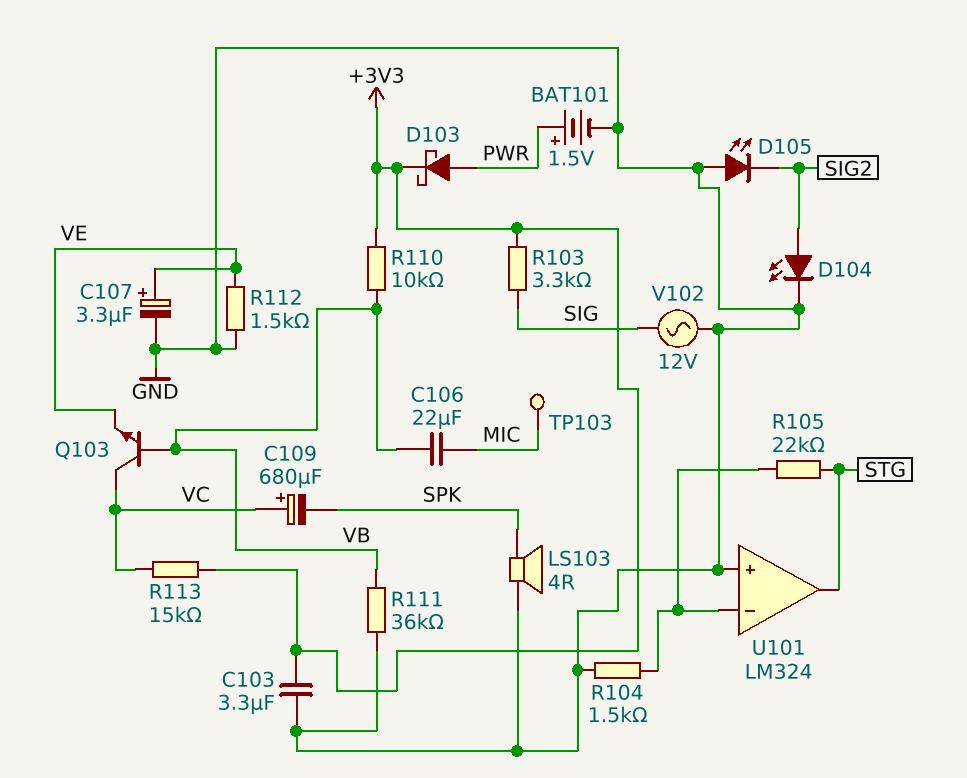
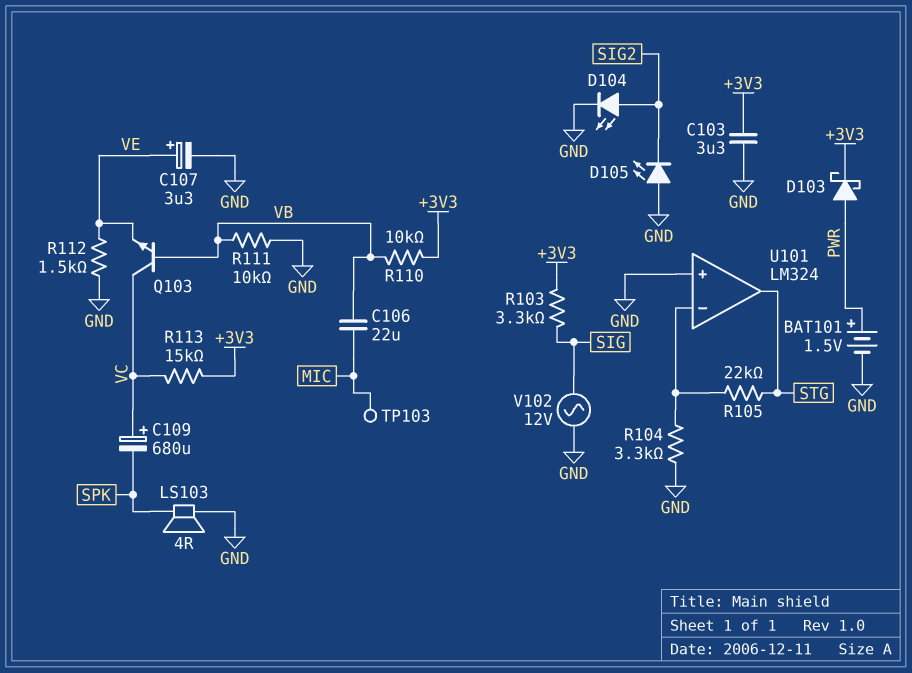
R104: 1.5k (GND, U101/in-) -> 3.3k (GND, U101/in-)
R111: 36k (GND, VB) -> 10k (GND, VB)

